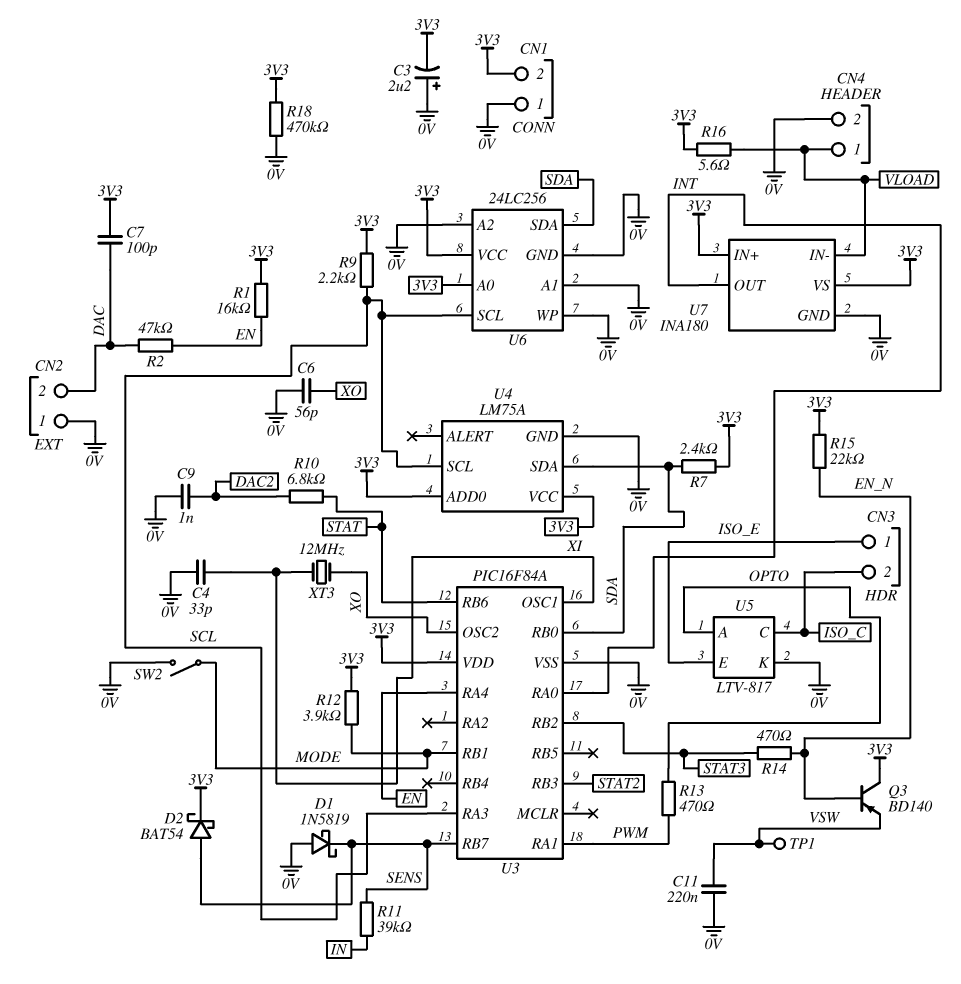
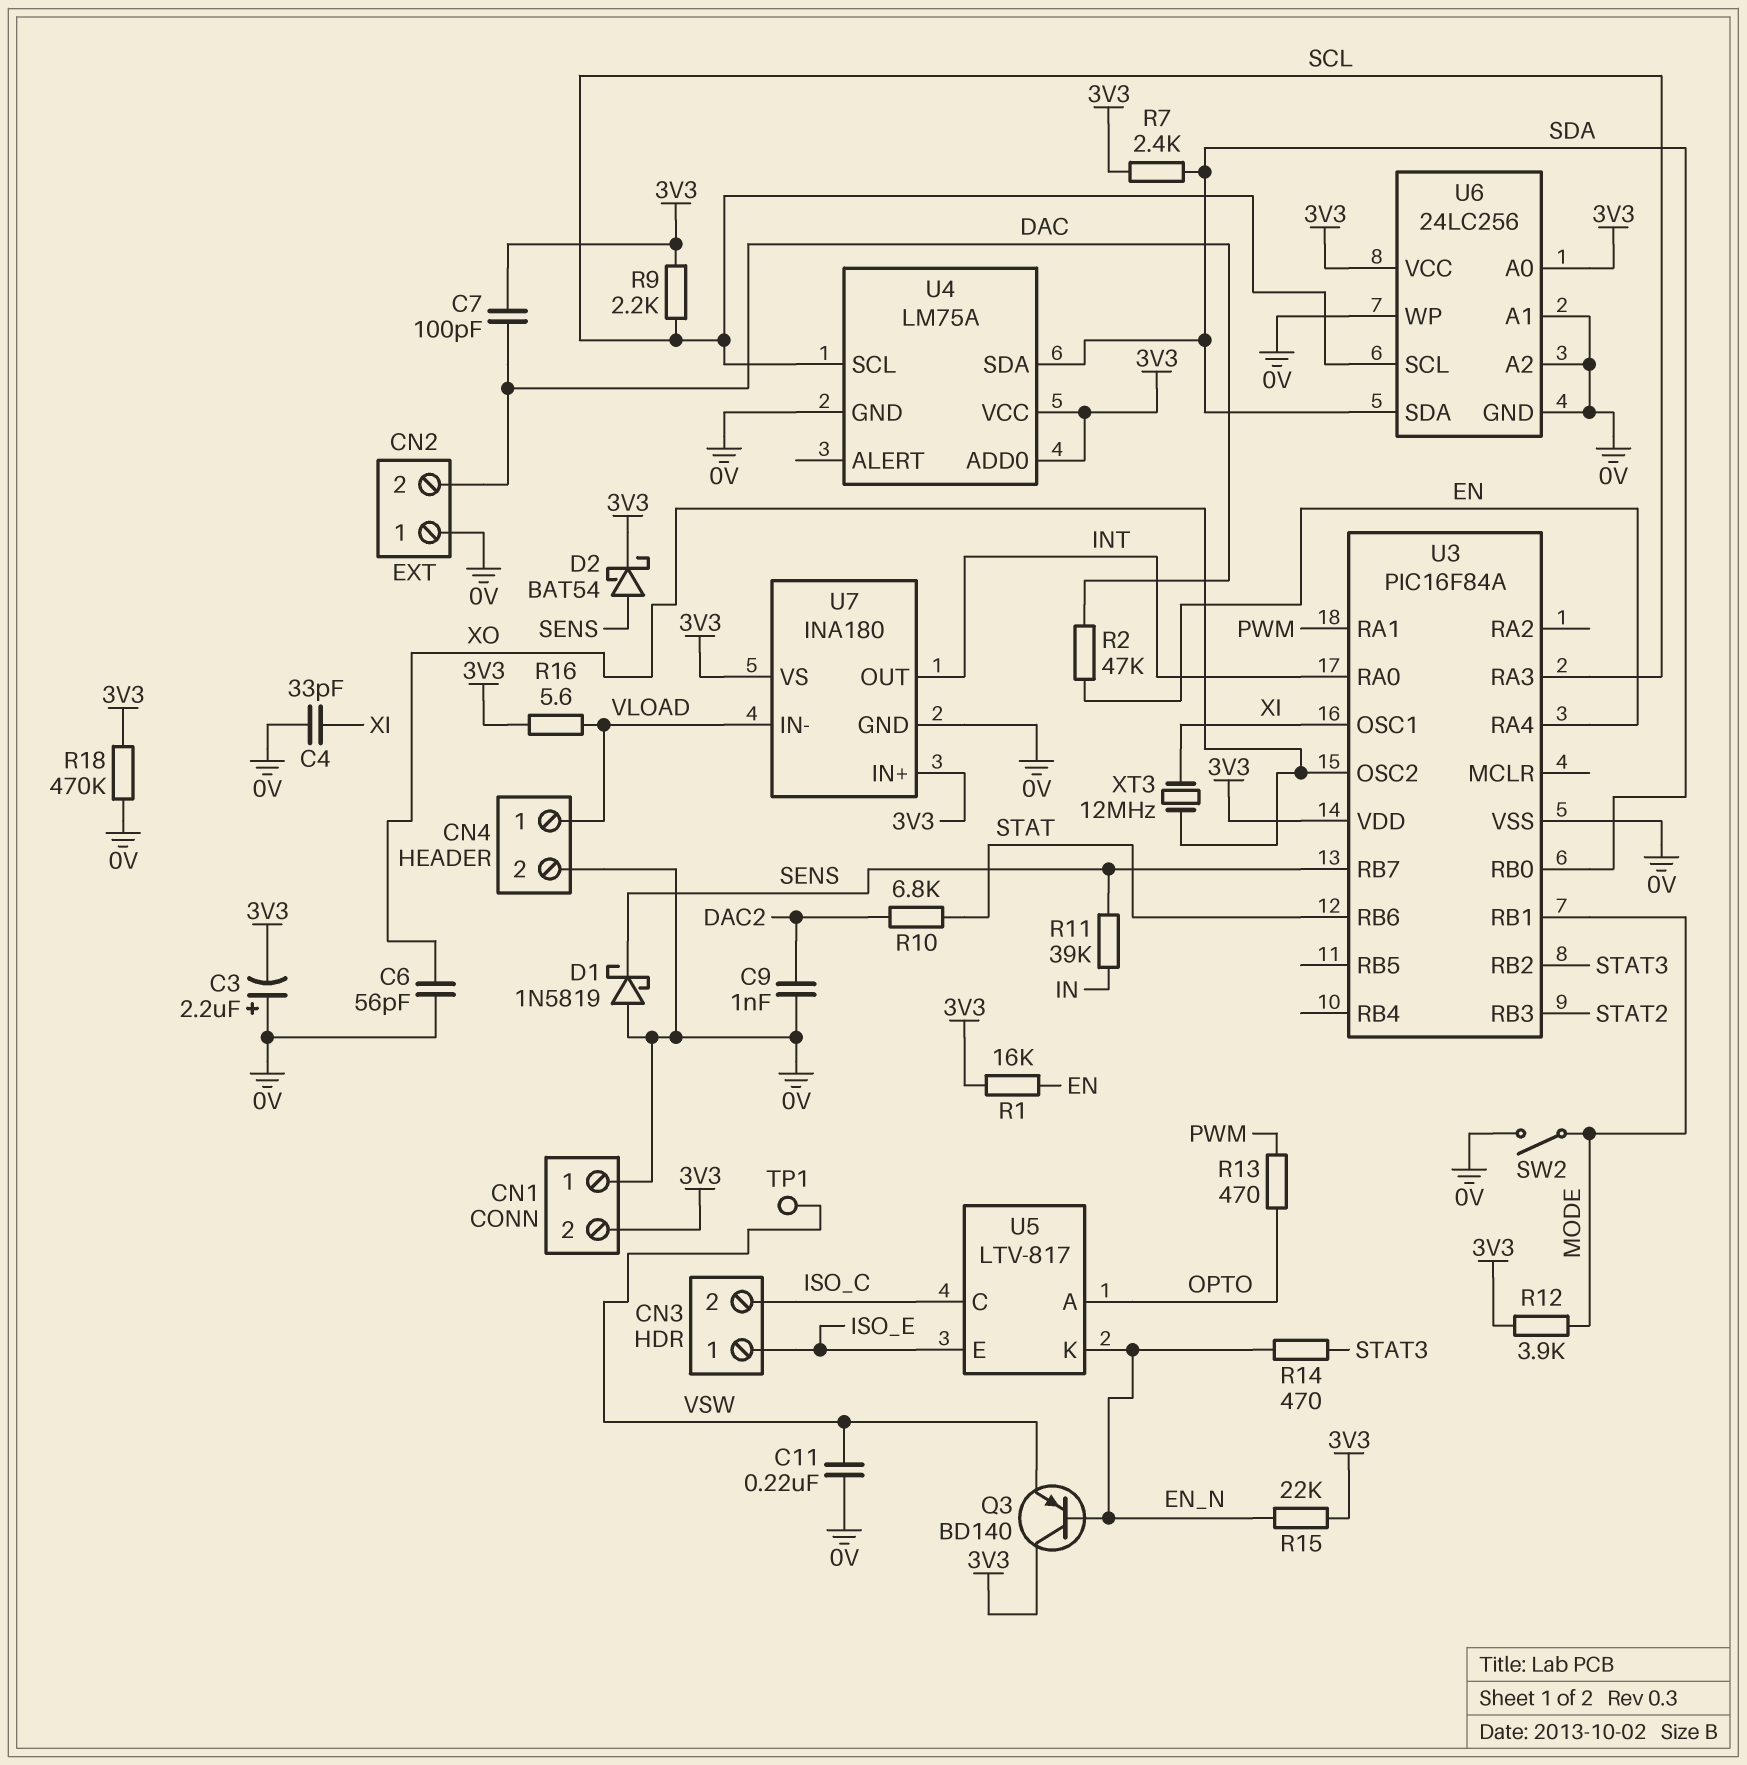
U5 pin K: 0V -> EN_N

